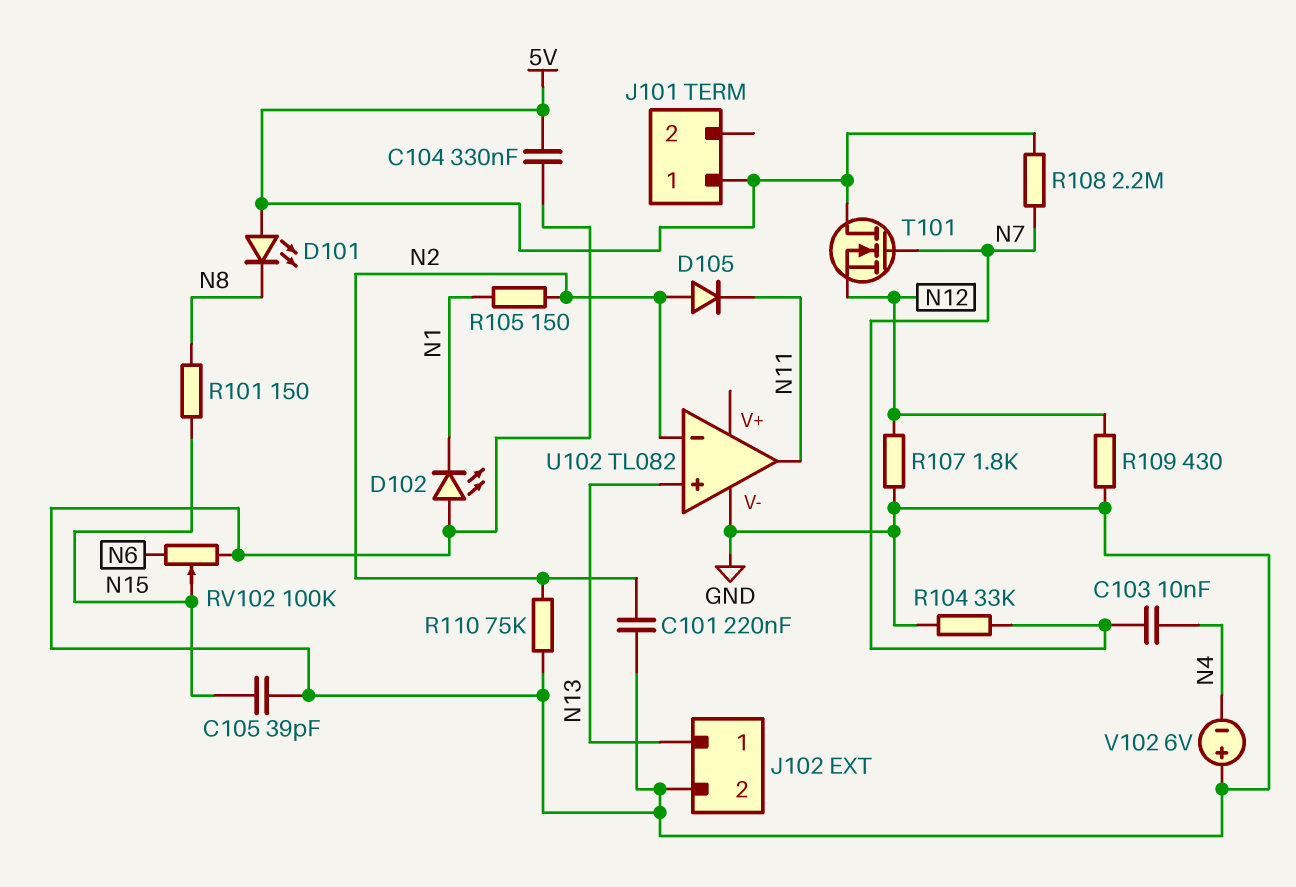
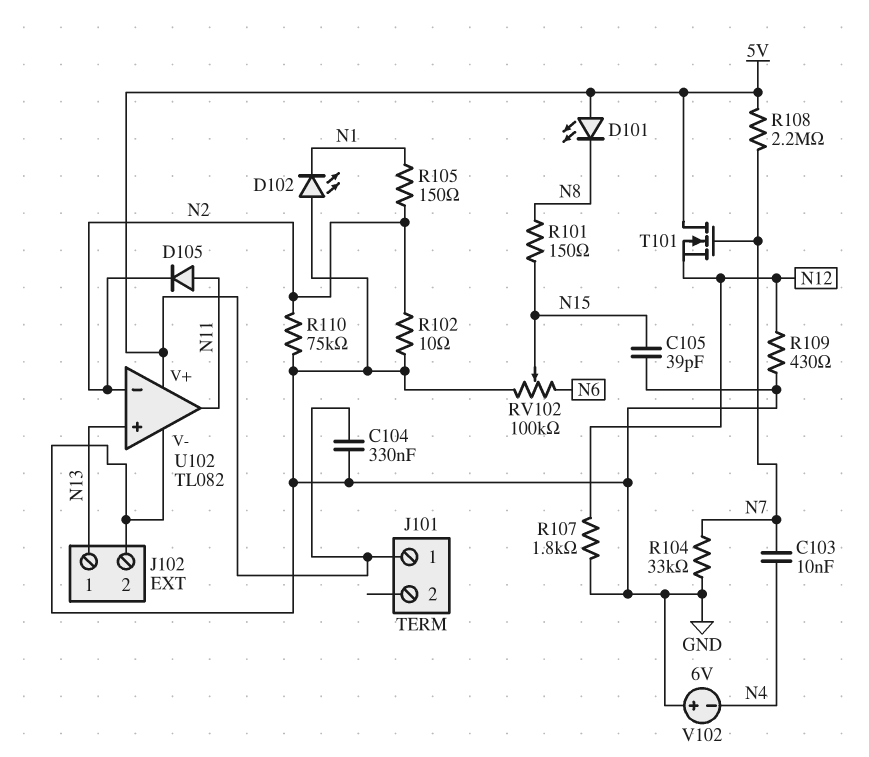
C101: 220nF (GND, N2) -> none
D105: diode (A N2, K N11) -> diode (A N11, K N2)
R102: none -> 10 (GND, N2)
U102 pin V+: none -> 5V

